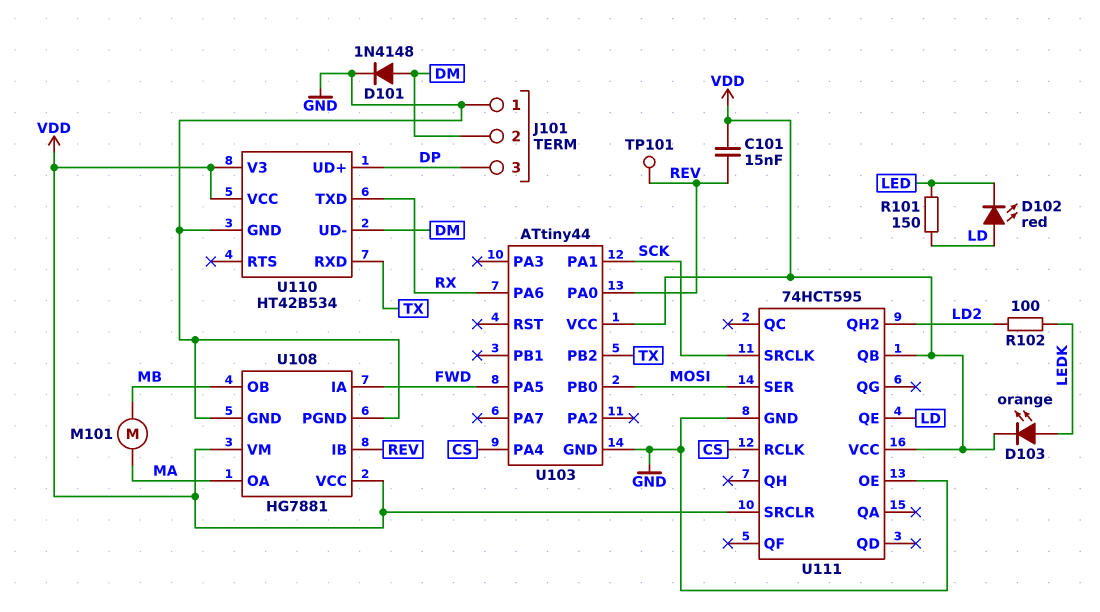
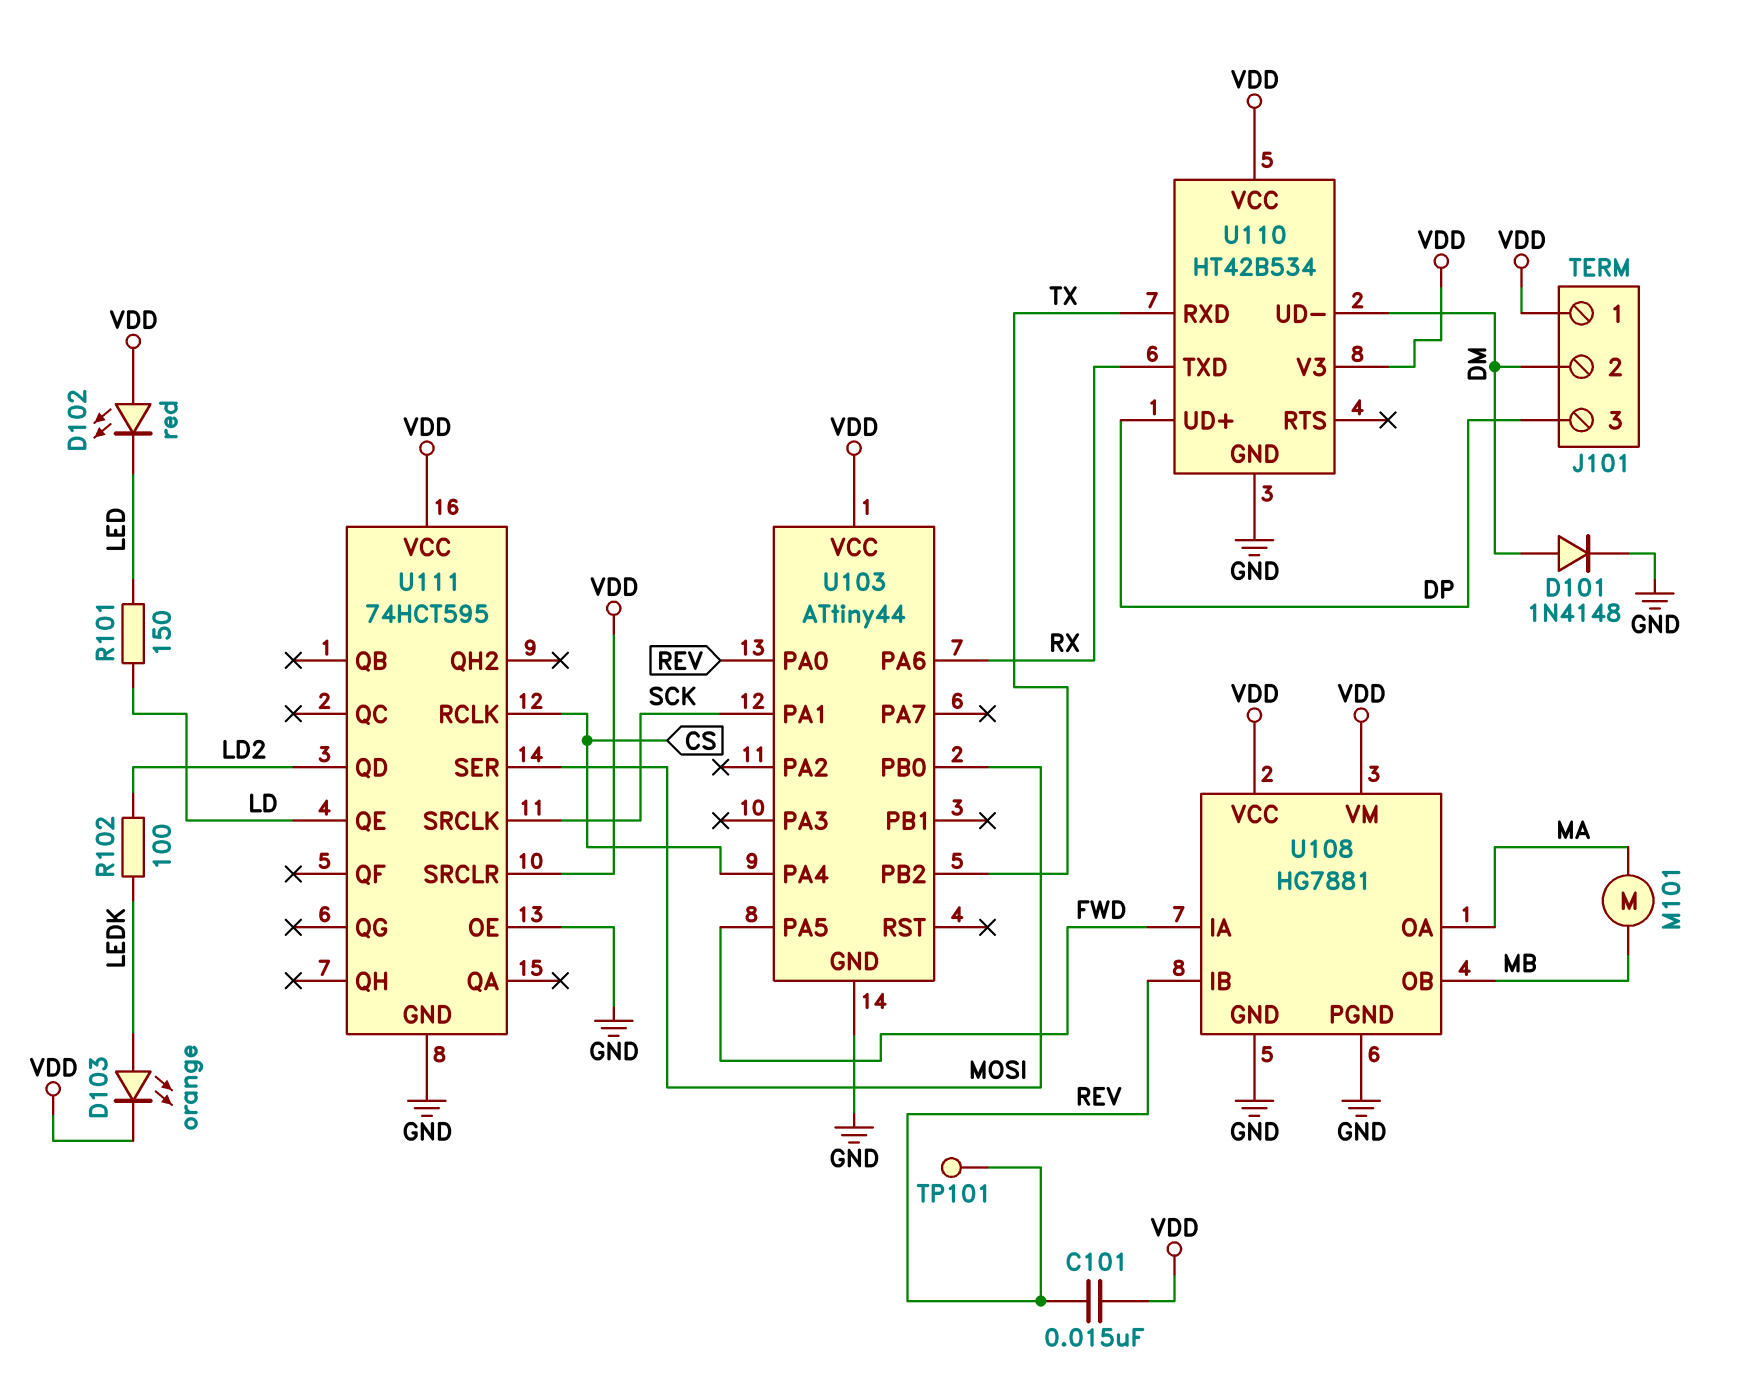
D102: LED red (A LD, K LED) -> LED red (A VDD, K LED)
J101 pin 1: GND -> VDD
U111 pin QB: VDD -> none
U111 pin QD: none -> LD2
U111 pin QH2: LD2 -> none

